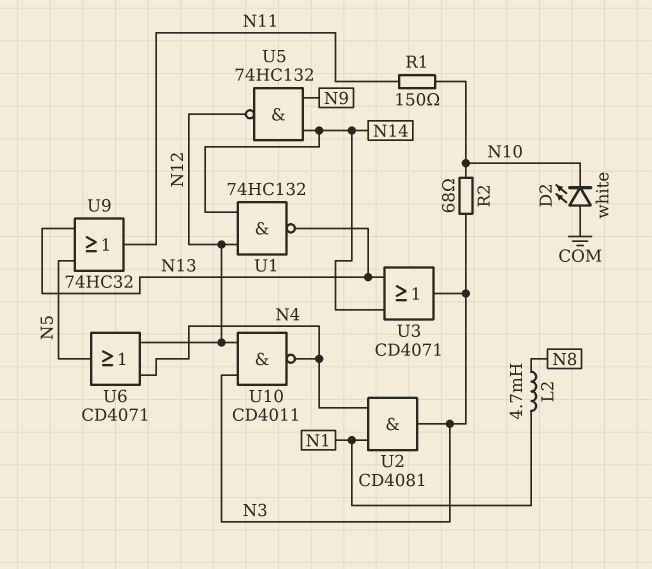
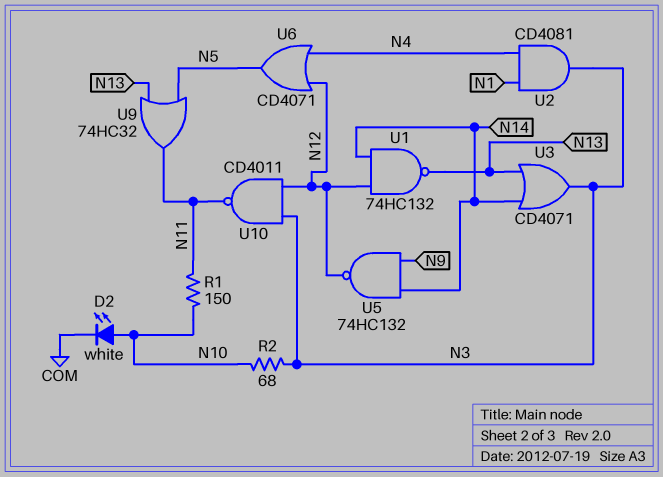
D2: LED white (A COM, K N10) -> LED white (A N10, K COM)
L2: 4.7mH (N1, N8) -> none
U10: NAND CD4011 (in N3, in N12, out N4) -> NAND CD4011 (in N3, in N12, out N11)

